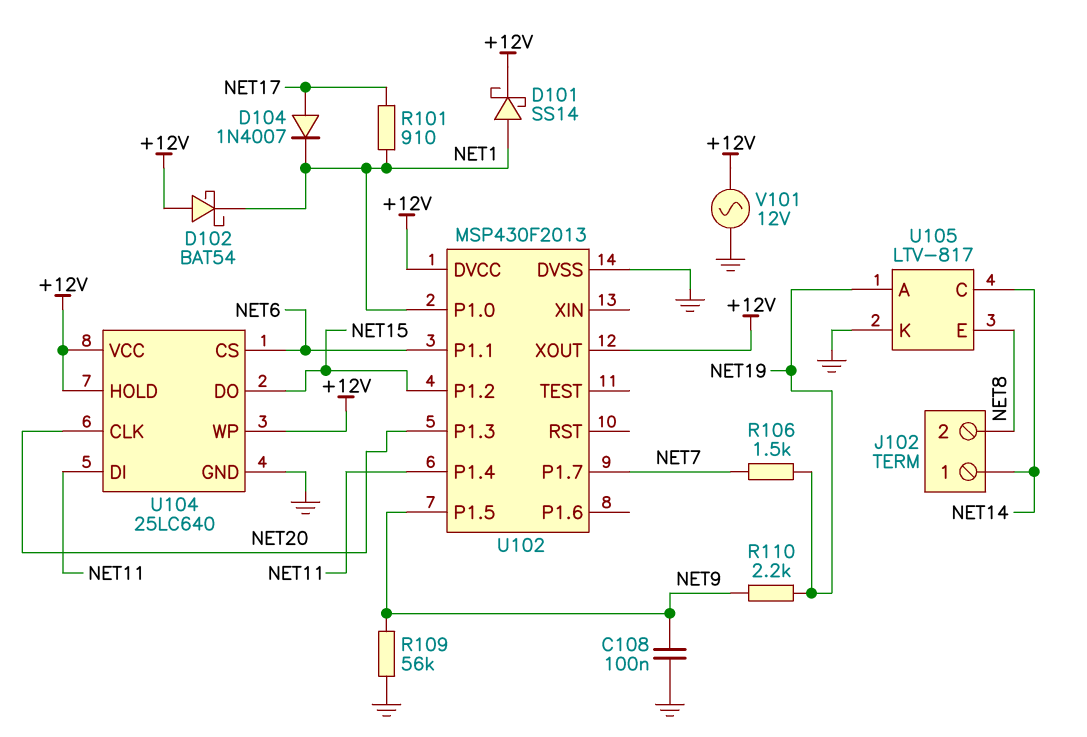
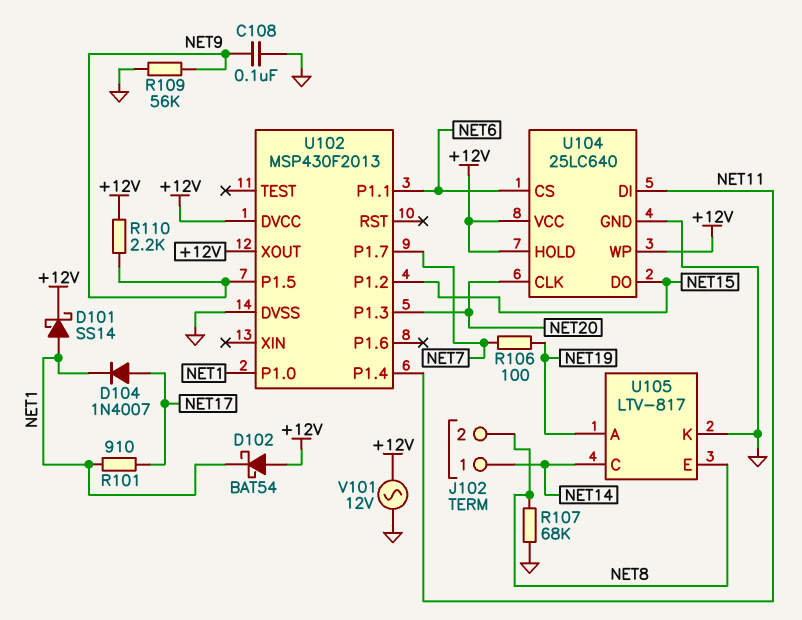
R106: 1.5k (NET7, NET19) -> 100 (NET7, NET19)
R107: none -> 68k (GND, NET8)
R110: 2.2k (NET9, NET19) -> 2.2k (+12V, NET9)

